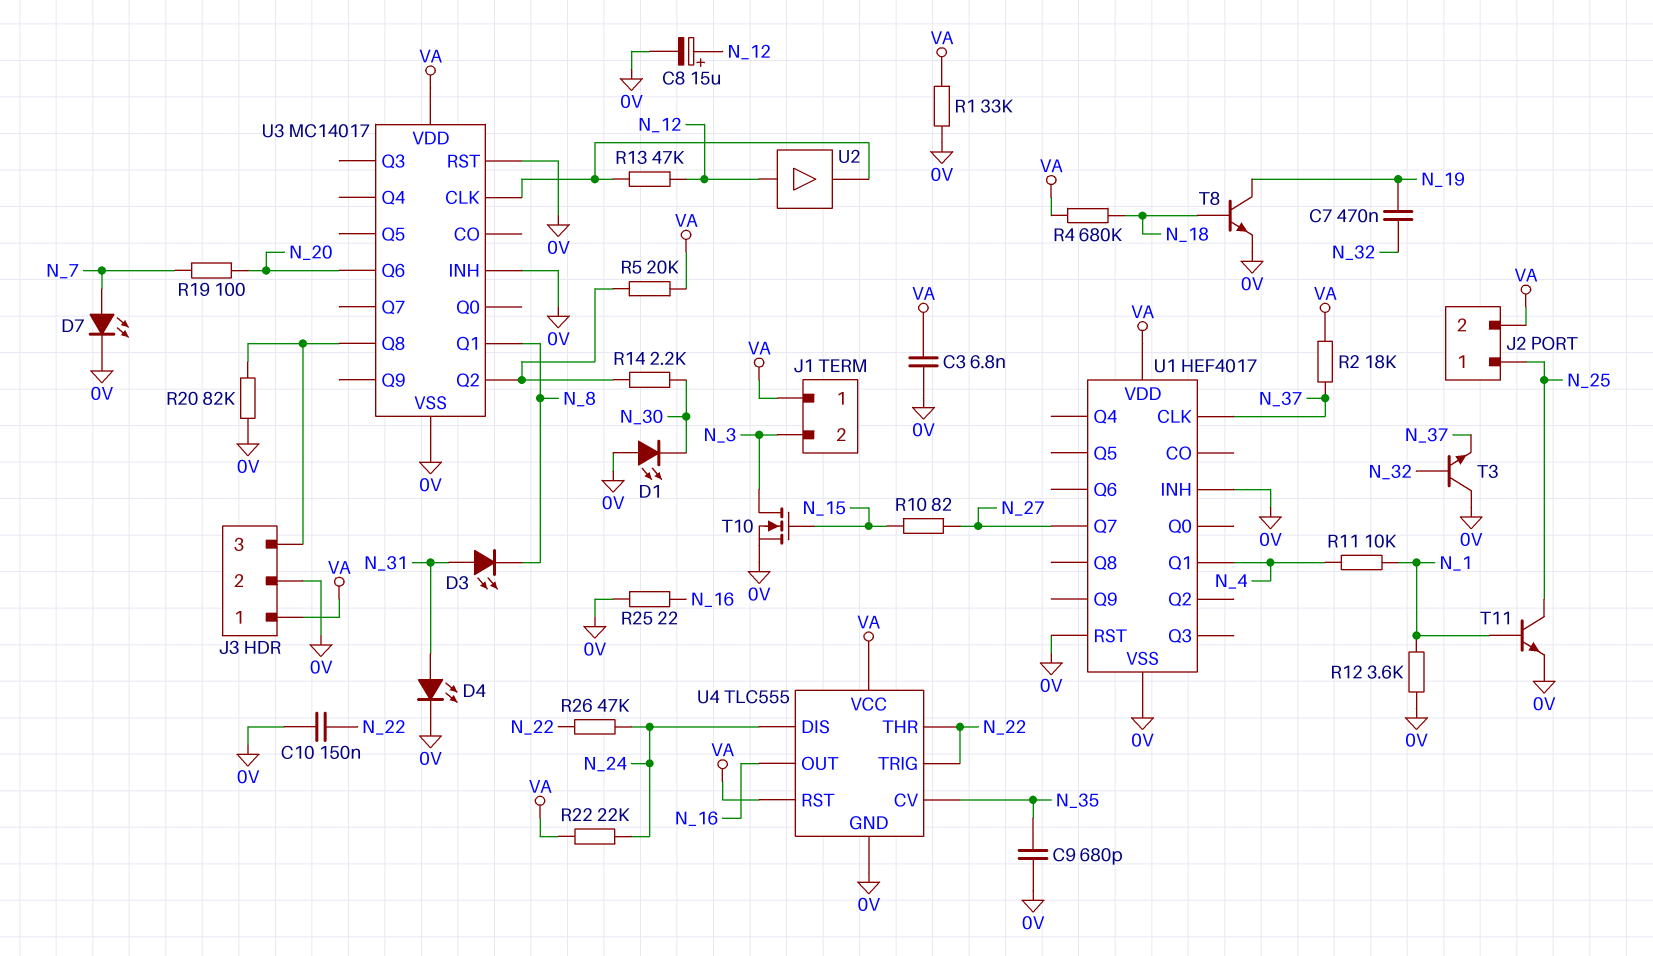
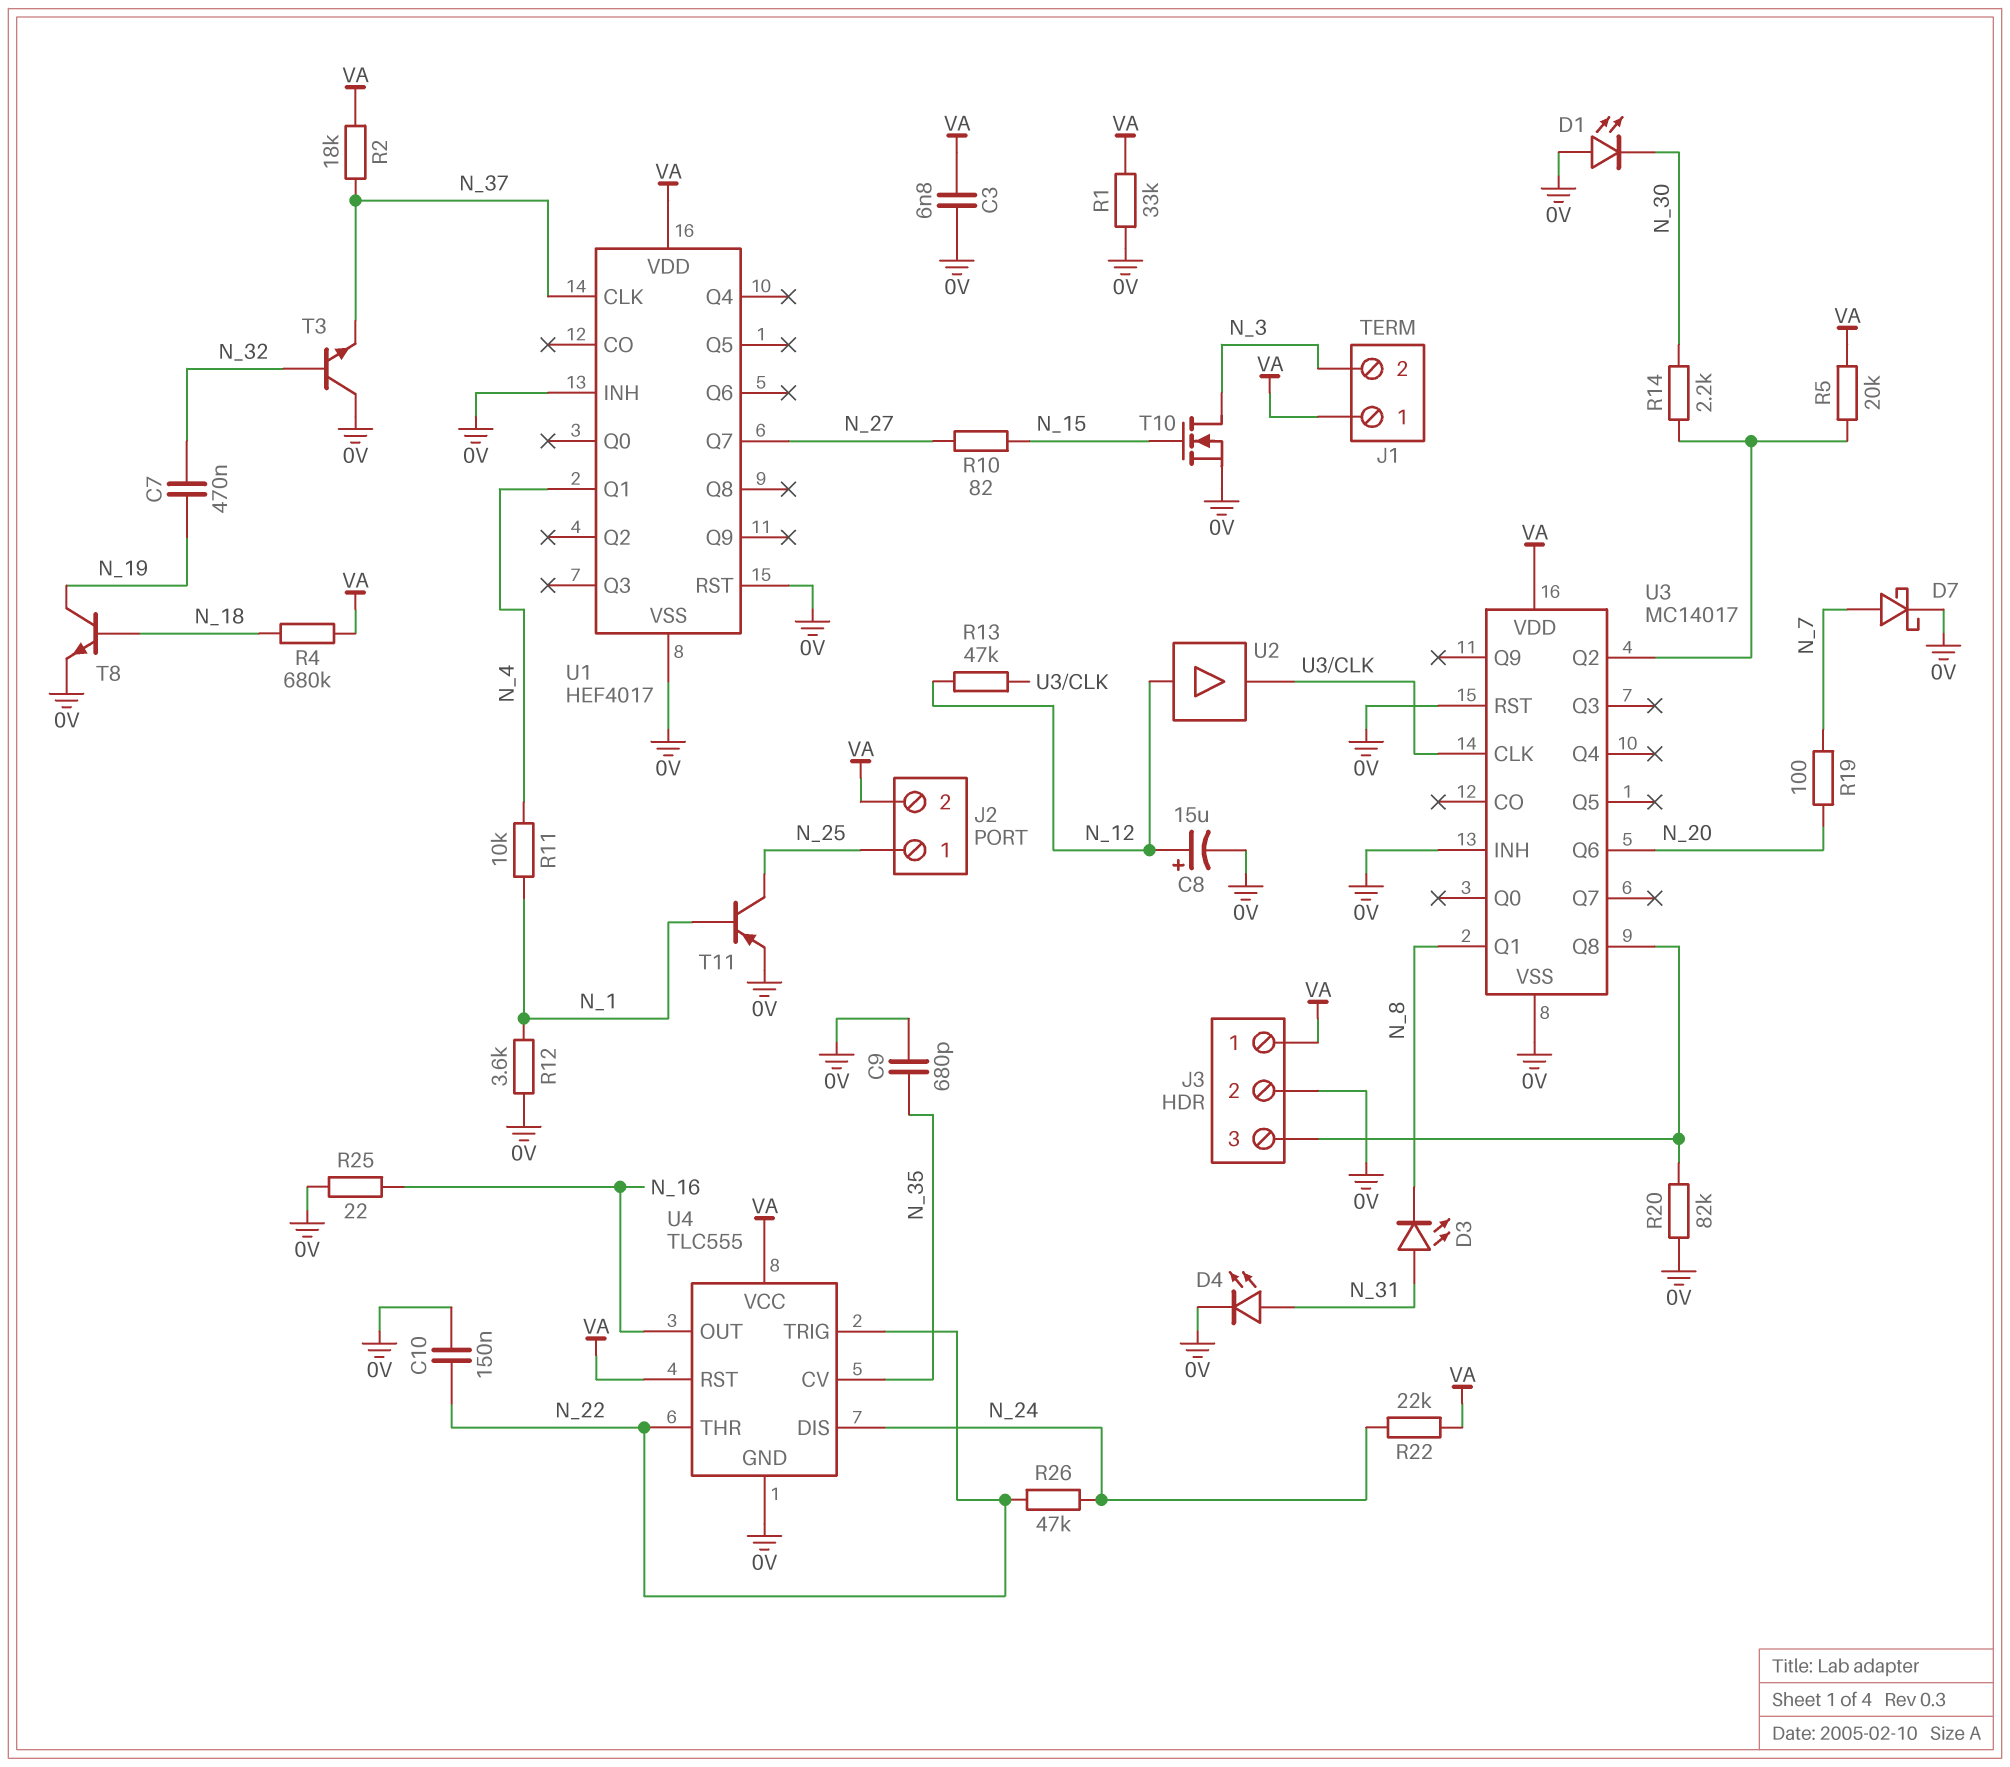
D7: LED (A N_7, K 0V) -> schottky (A N_7, K 0V)
T11: NPN (B N_1, C N_25, E 0V) -> PNP (B N_1, C N_25, E 0V)

